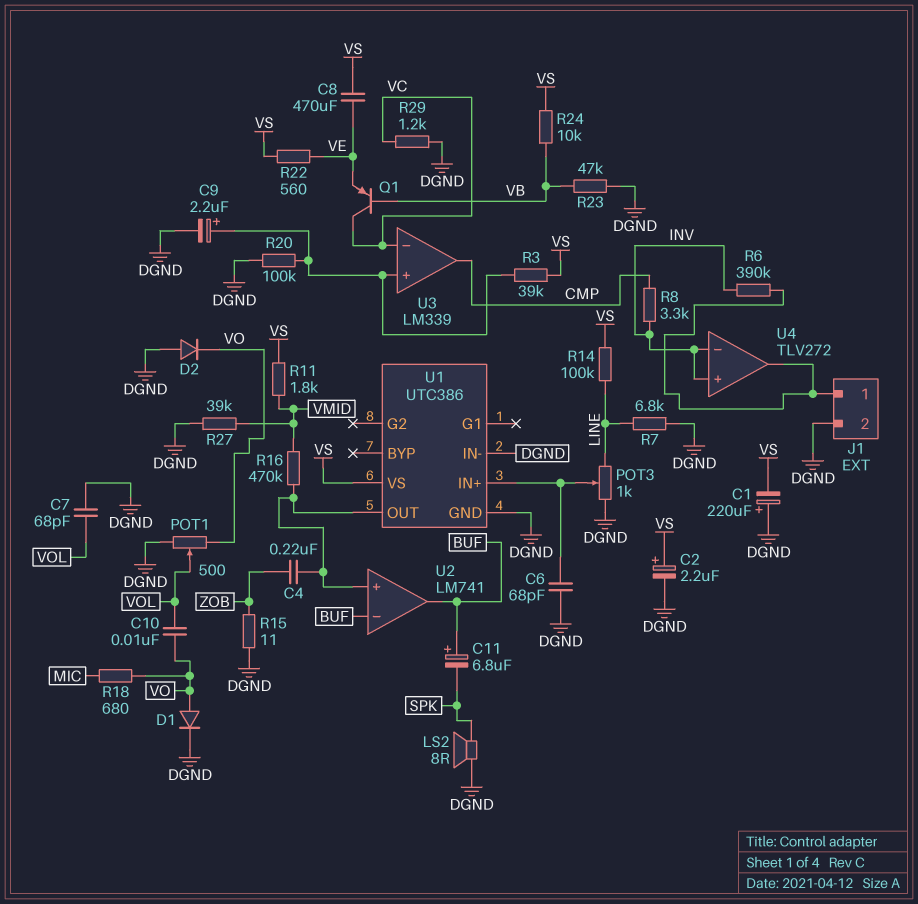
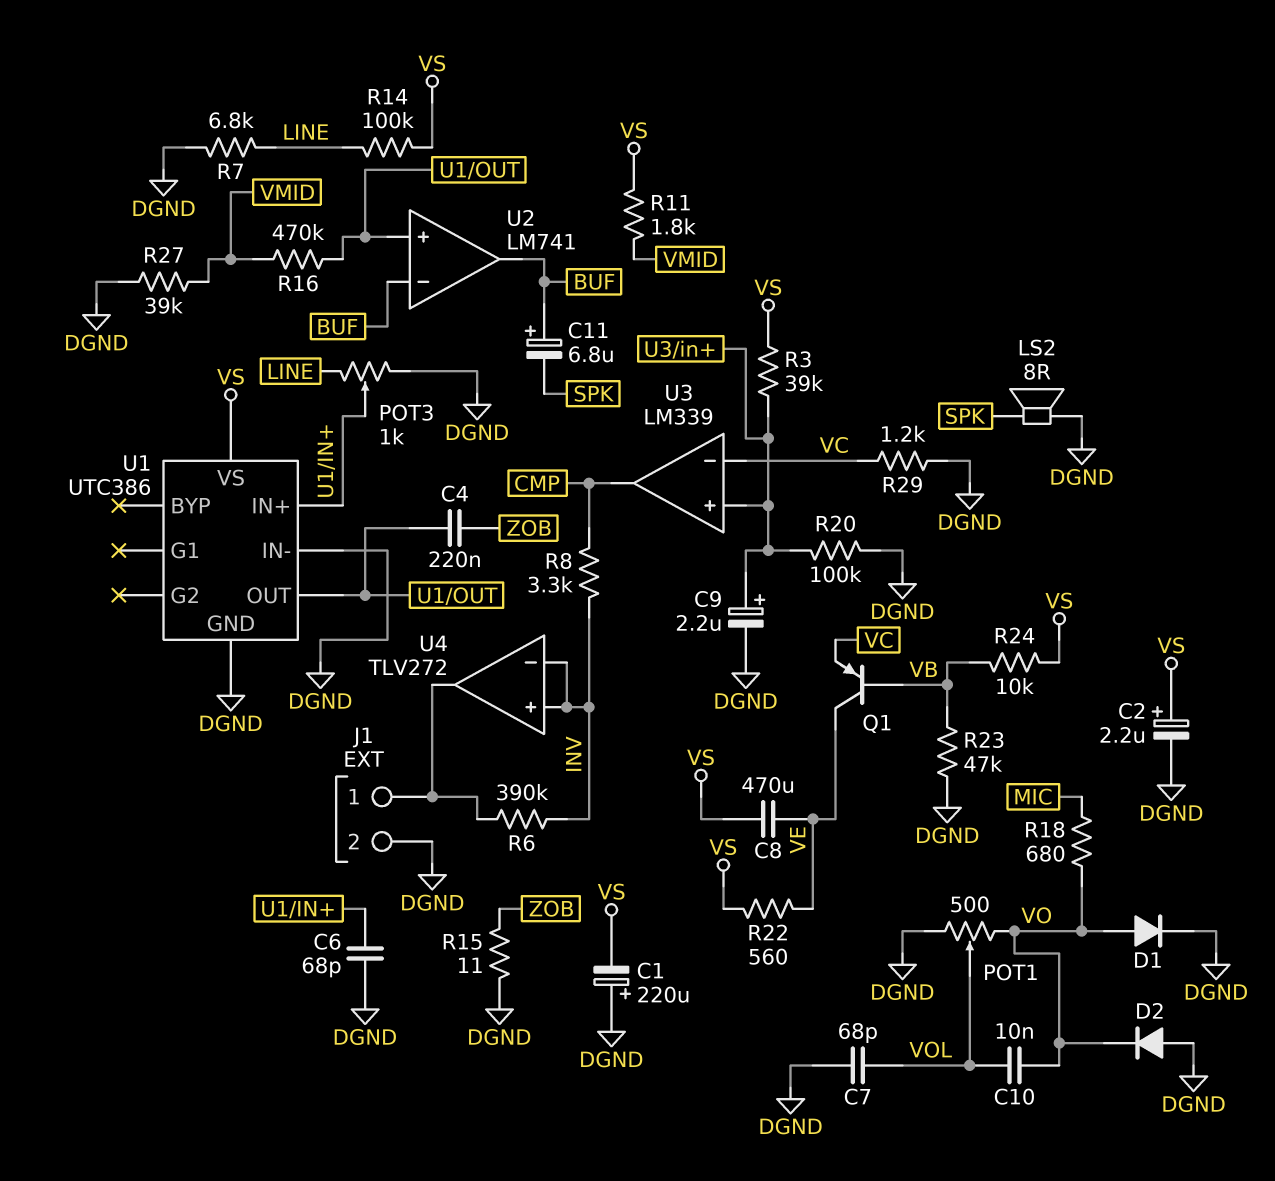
Q1: PNP (B VB, C VC, E VE) -> PNP (B VB, C VE, E VC)

